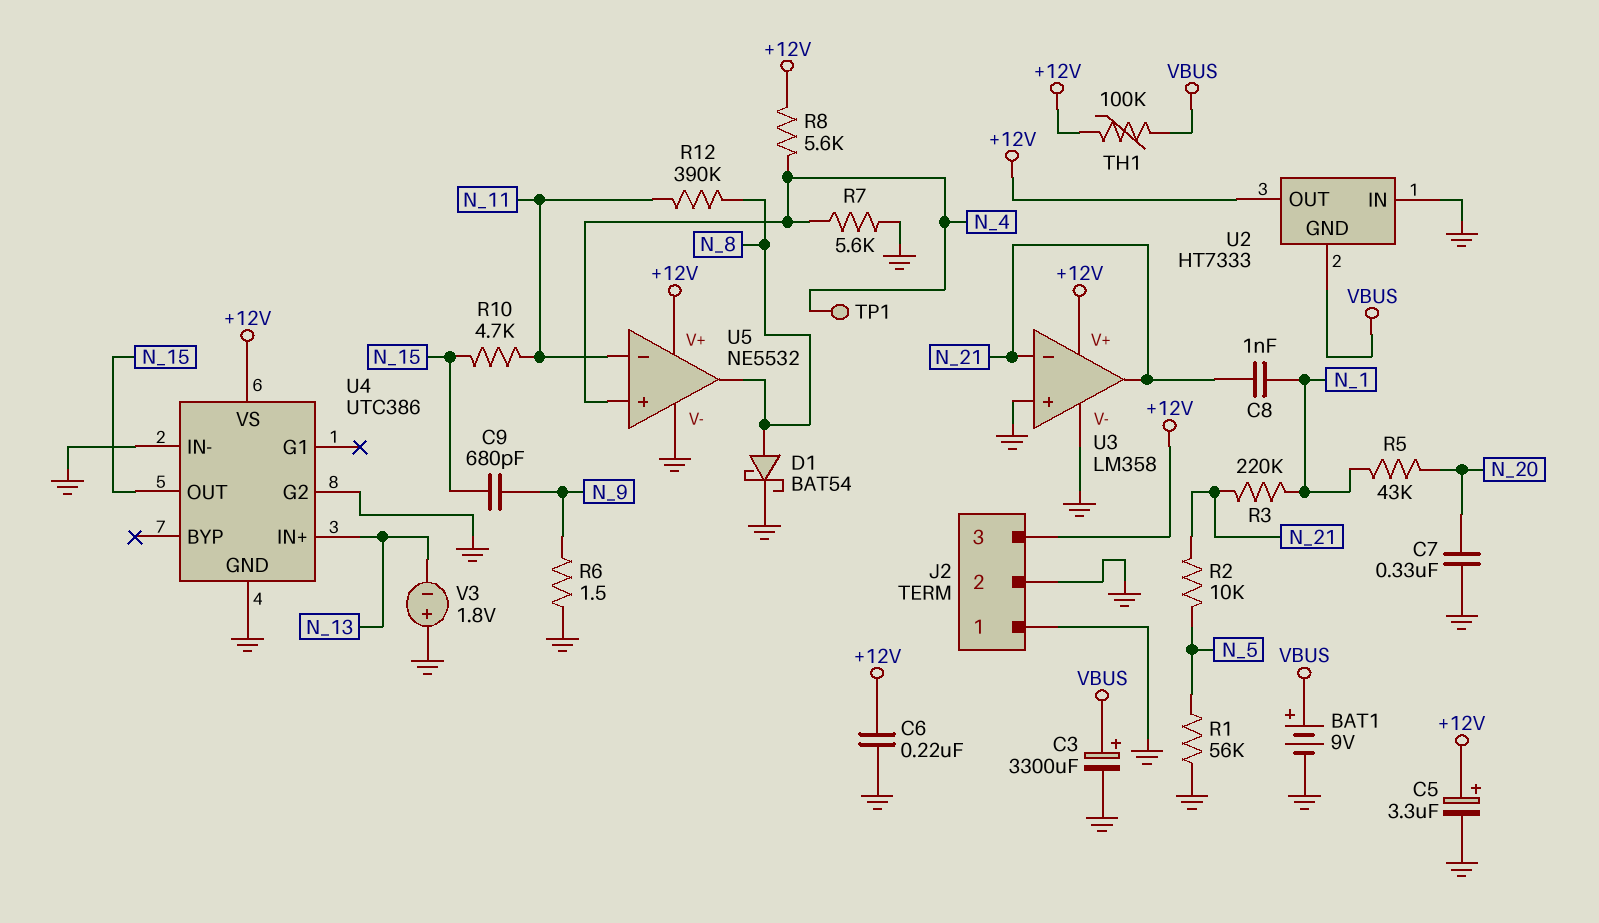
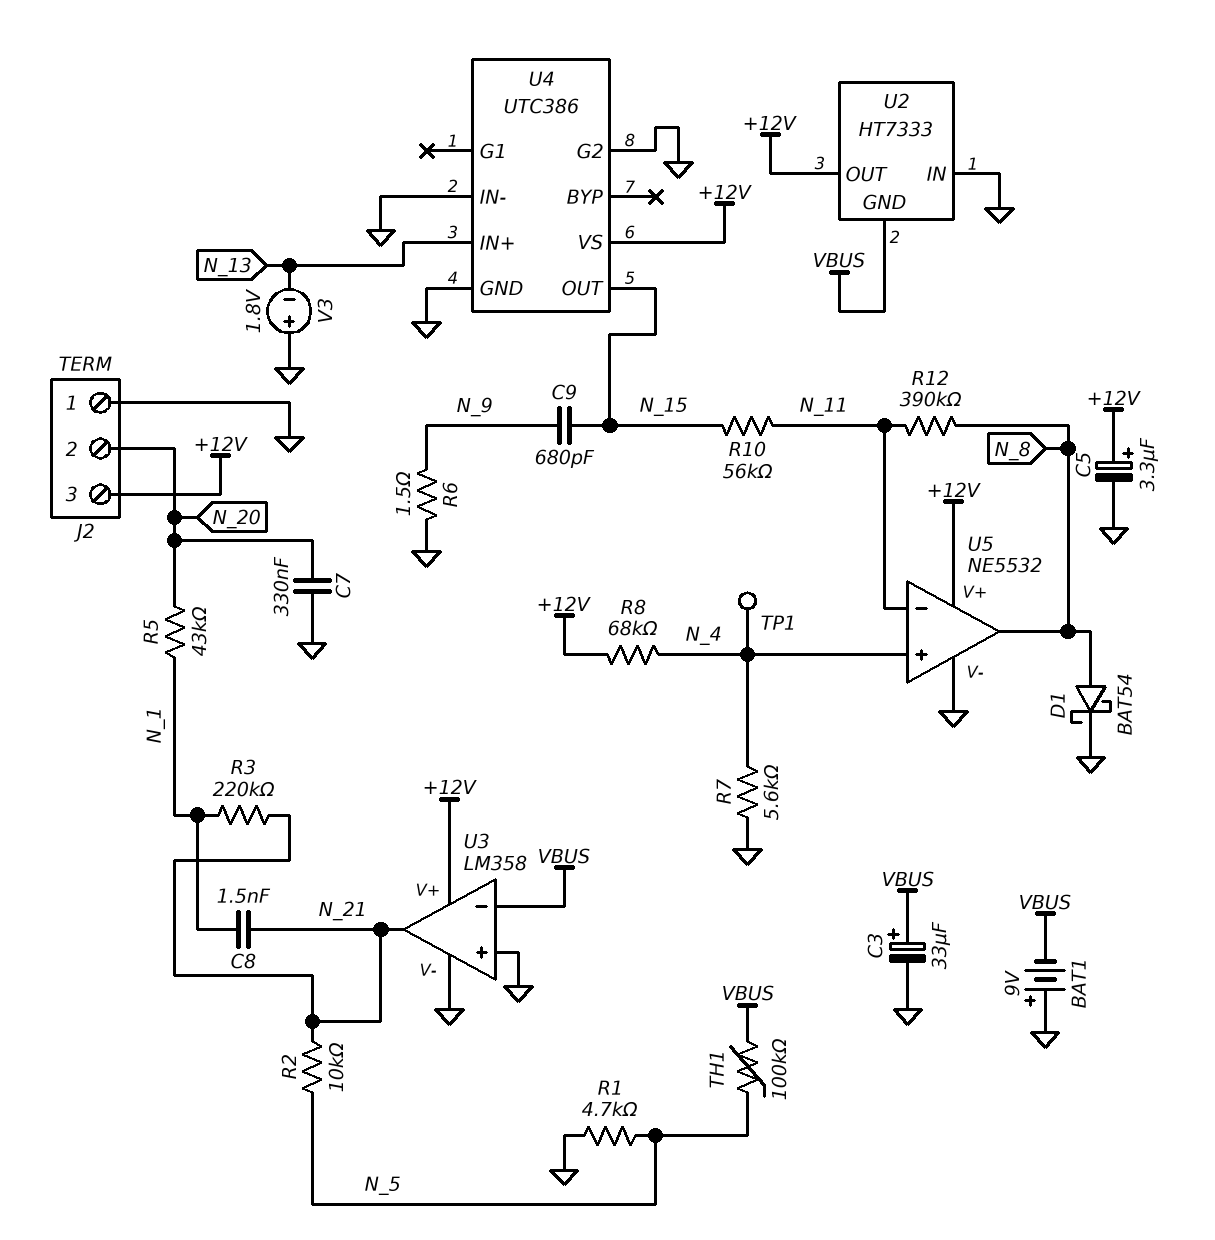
BAT1: 9V (plus VBUS, minus GND) -> 9V (plus GND, minus VBUS)
C3: 3300uF (plus VBUS, minus GND) -> 33uF (plus VBUS, minus GND)
C6: 220nF (+12V, GND) -> none
C8: 1nF (N_1, N_21) -> 1.5nF (N_1, N_21)
J2 pin 2: GND -> N_20
R1: 56k (GND, N_5) -> 4.7k (GND, N_5)
R8: 5.6k (+12V, N_4) -> 68k (+12V, N_4)
R10: 4.7k (N_11, N_15) -> 56k (N_11, N_15)
TH1: 100k (+12V, VBUS) -> 100k (N_5, VBUS)
U3 pin in-: N_21 -> VBUS

